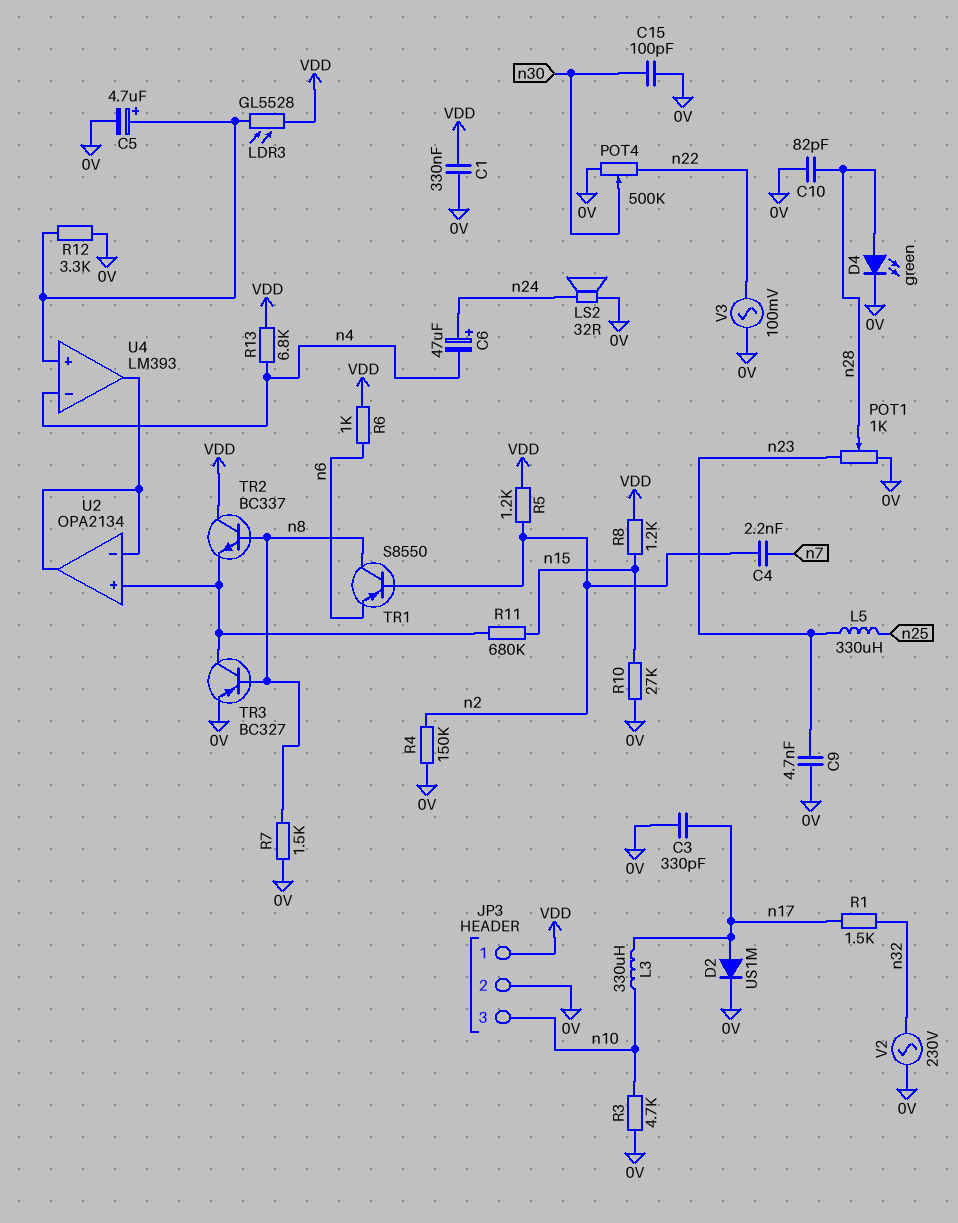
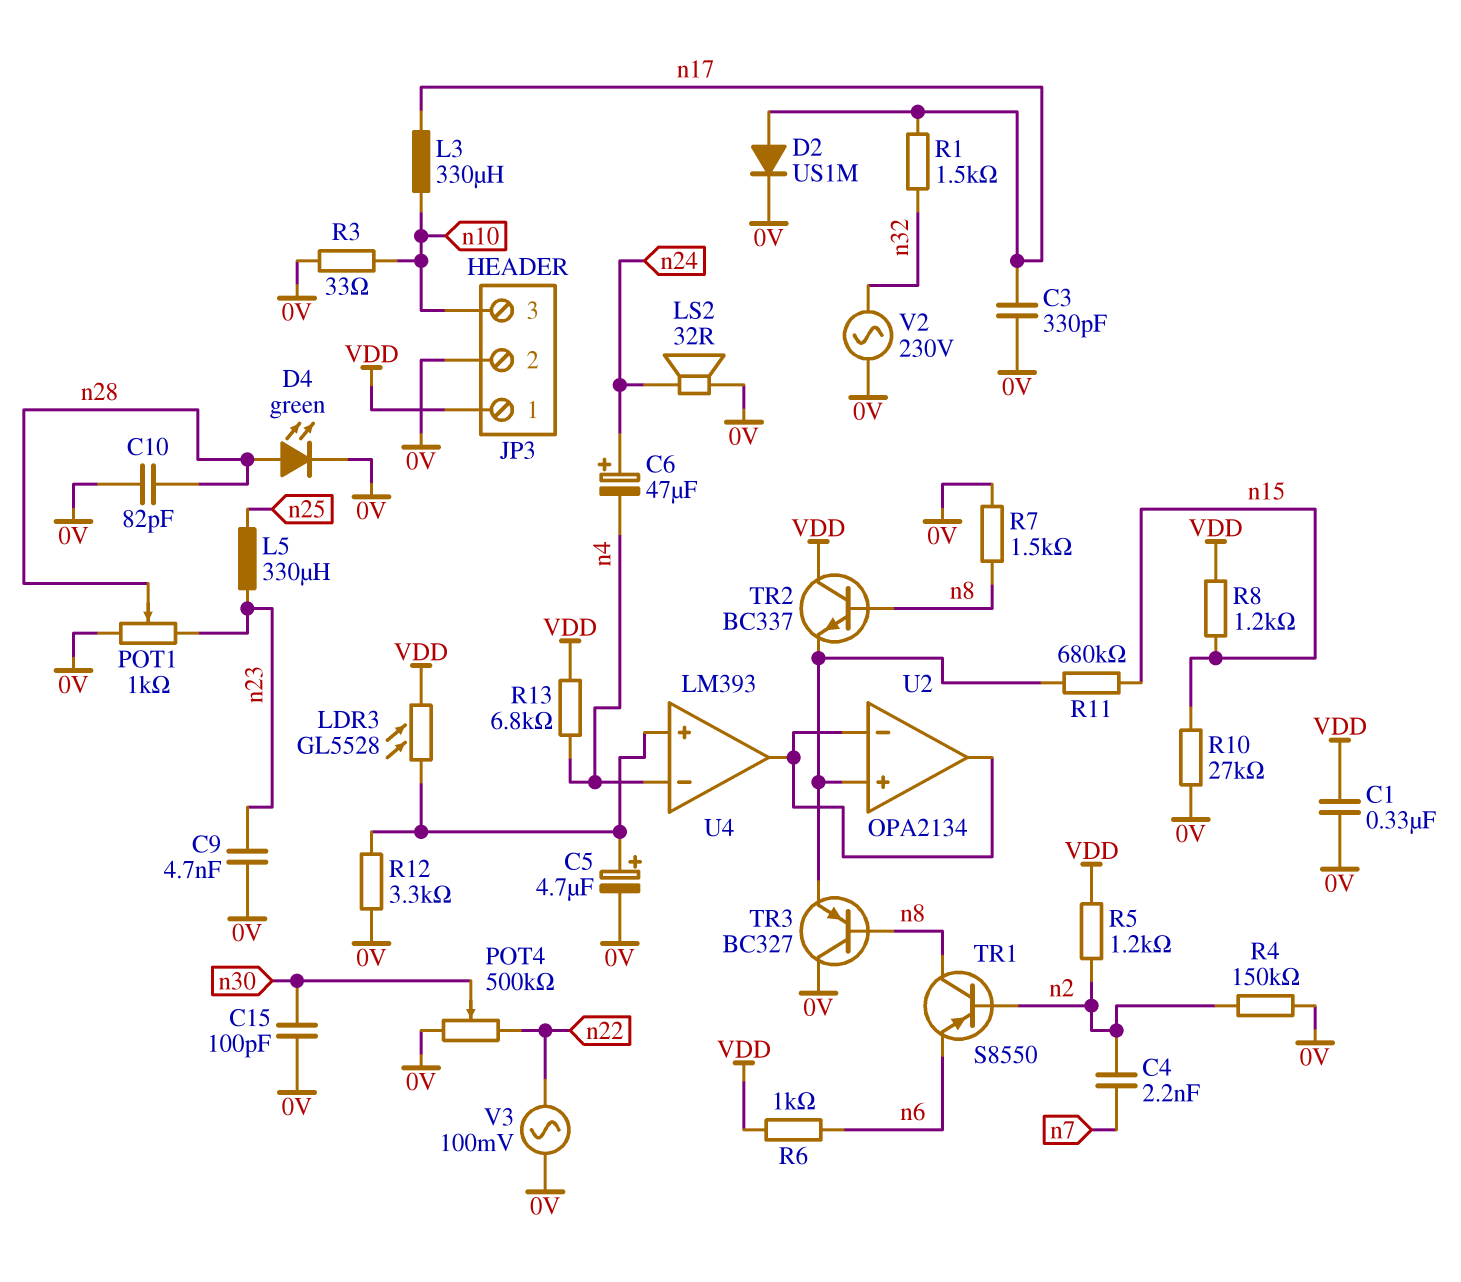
R3: 4.7k (0V, n10) -> 33 (0V, n10)
TR3: PNP BC327 (B n8, C U2/in+, E 0V) -> PNP BC327 (B n8, C 0V, E U2/in+)

